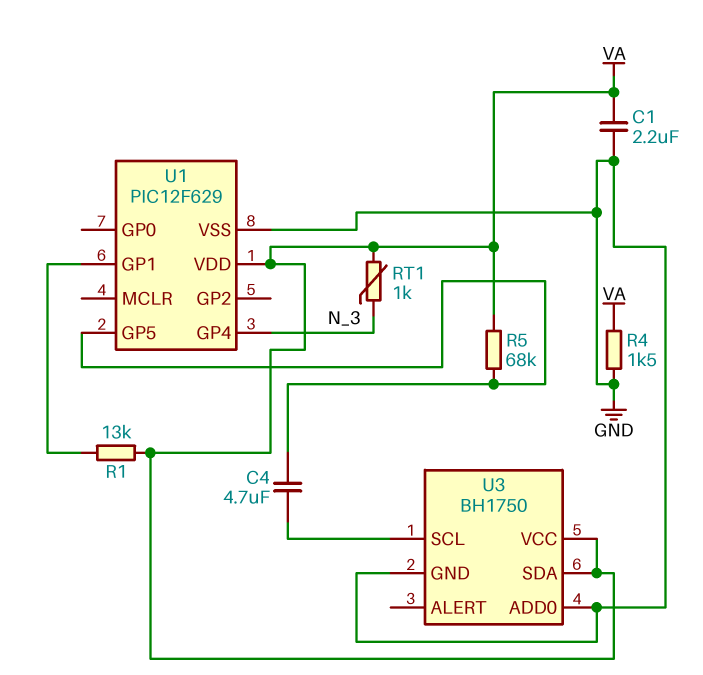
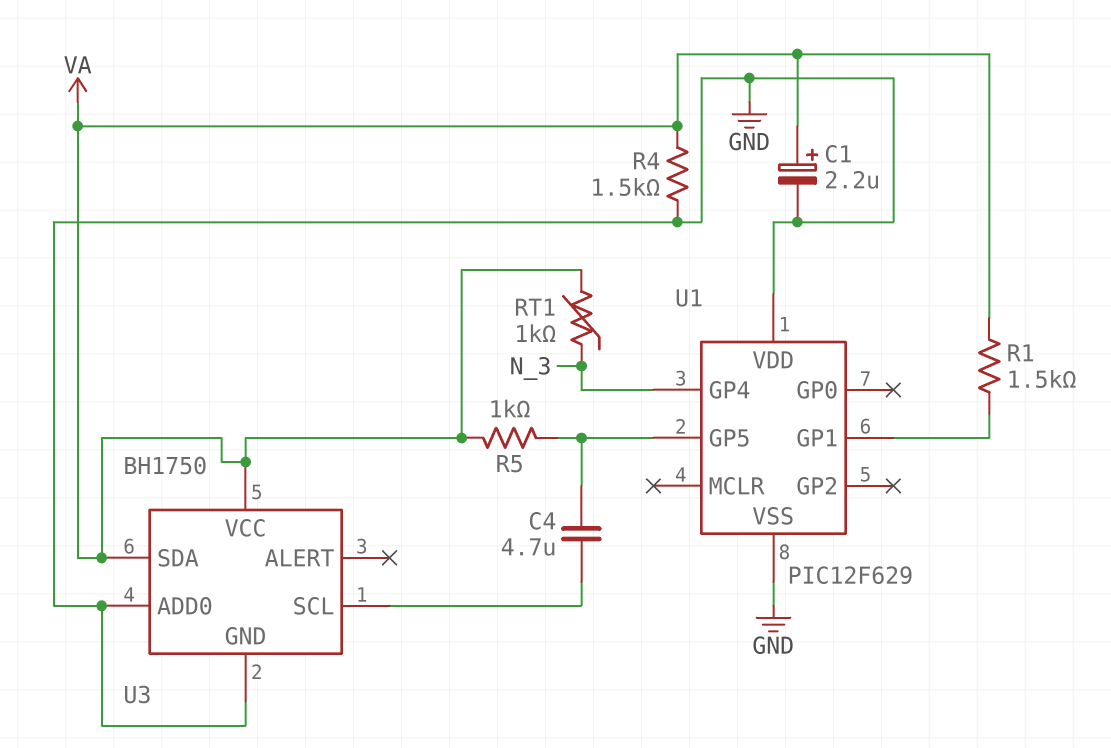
C1: 2.2uF (GND, VA) -> 2.2uF (plus VA, minus GND)
R1: 13k (U1/GP1, VA) -> 1.5k (U1/GP1, VA)
R5: 68k (U1/GP5, VA) -> 1k (U1/GP5, VA)
U1 pin VDD: VA -> GND

